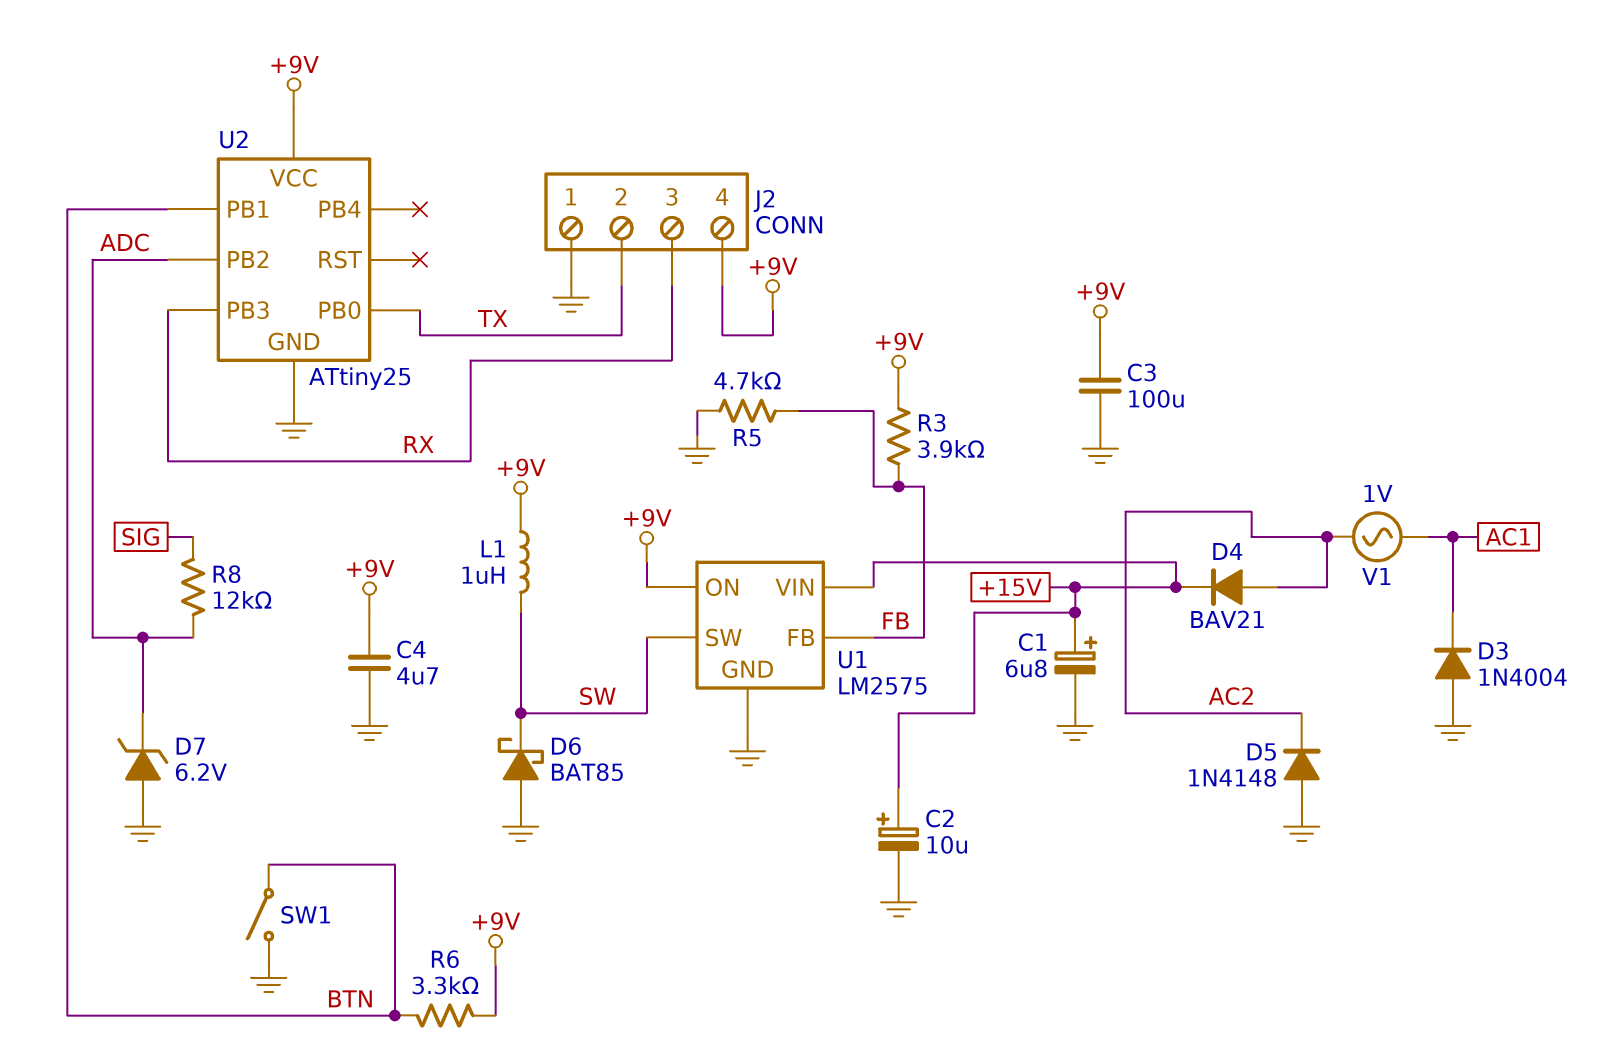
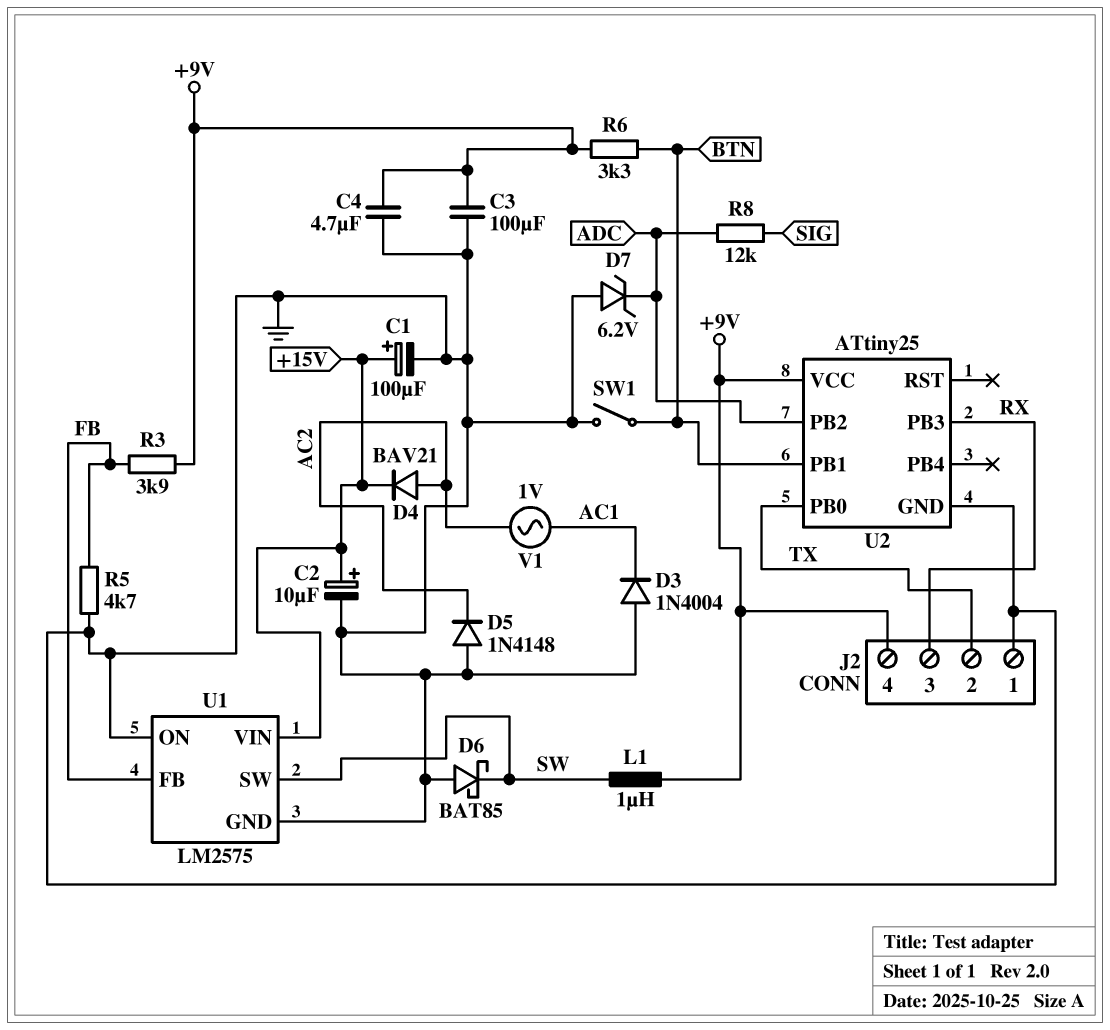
C1: 6.8uF (plus +15V, minus GND) -> 100uF (plus +15V, minus GND)
U1 pin ON: +9V -> GND

